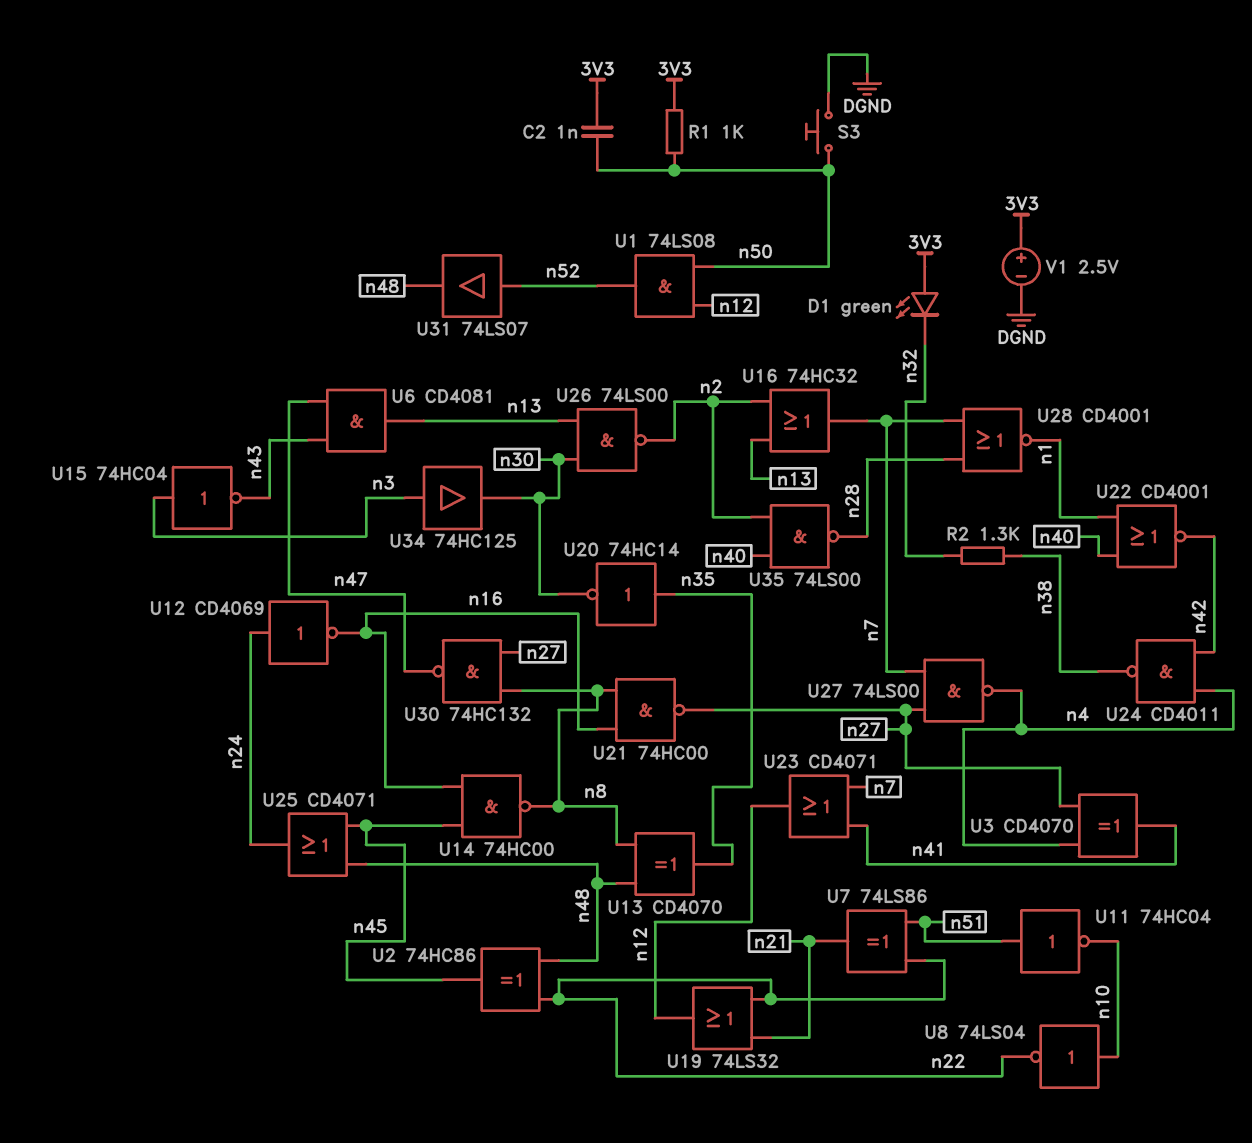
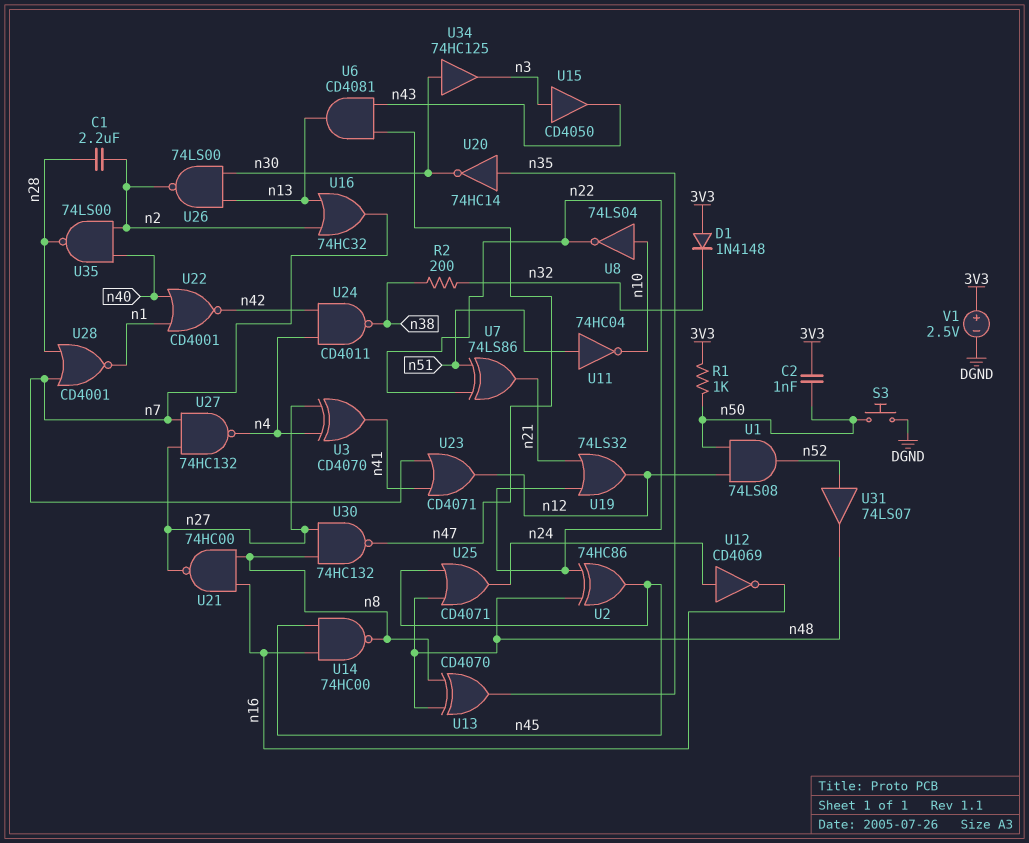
C1: none -> 2.2uF (n2, n28)
D1: LED green (A 3V3, K n32) -> diode 1N4148 (A 3V3, K n32)
R2: 1.3k (n32, n38) -> 200 (n32, n38)
U15: NOT 74HC04 (in n3, out n43) -> buffer CD4050 (in n3, out n43)
U27: NAND 74LS00 (in n7, in n27, out n4) -> NAND 74HC132 (in n7, in n27, out n4)
U34: buffer 74HC125 (in n3, out n30) -> buffer 74HC125 (in n30, out n3)

